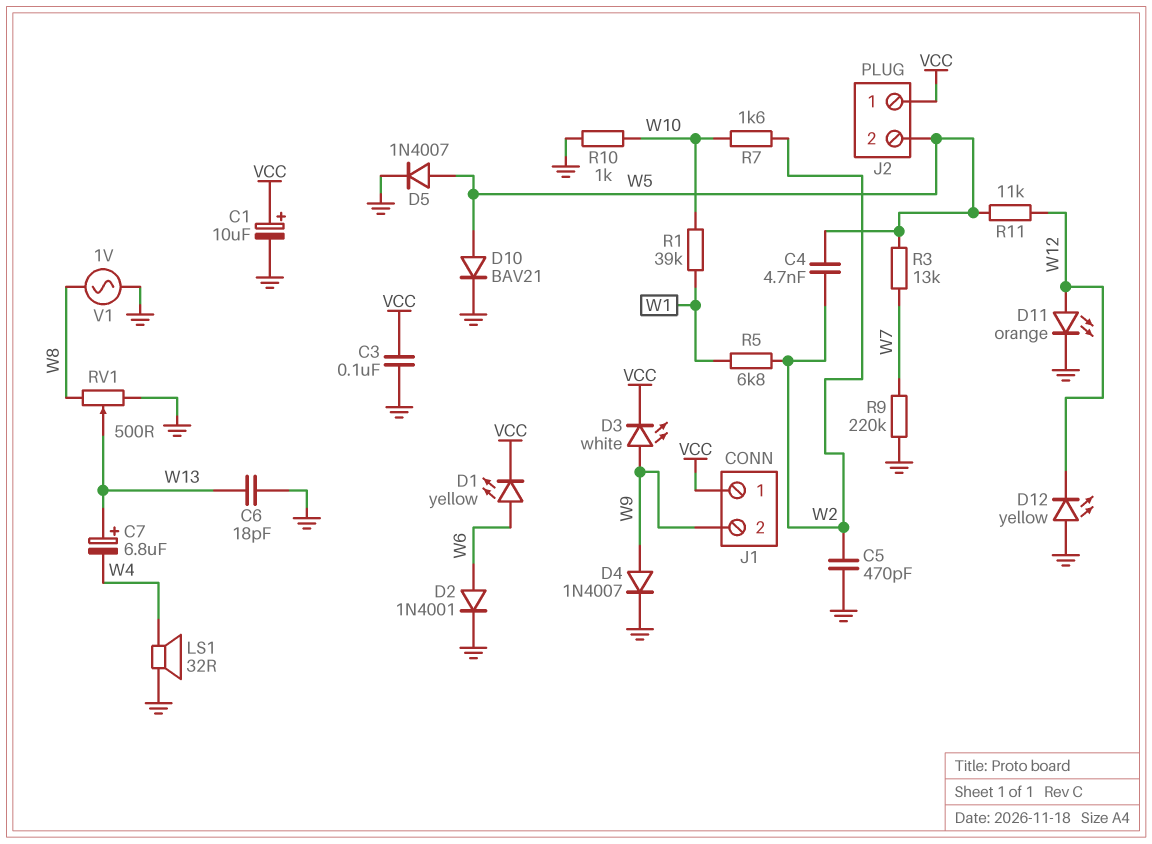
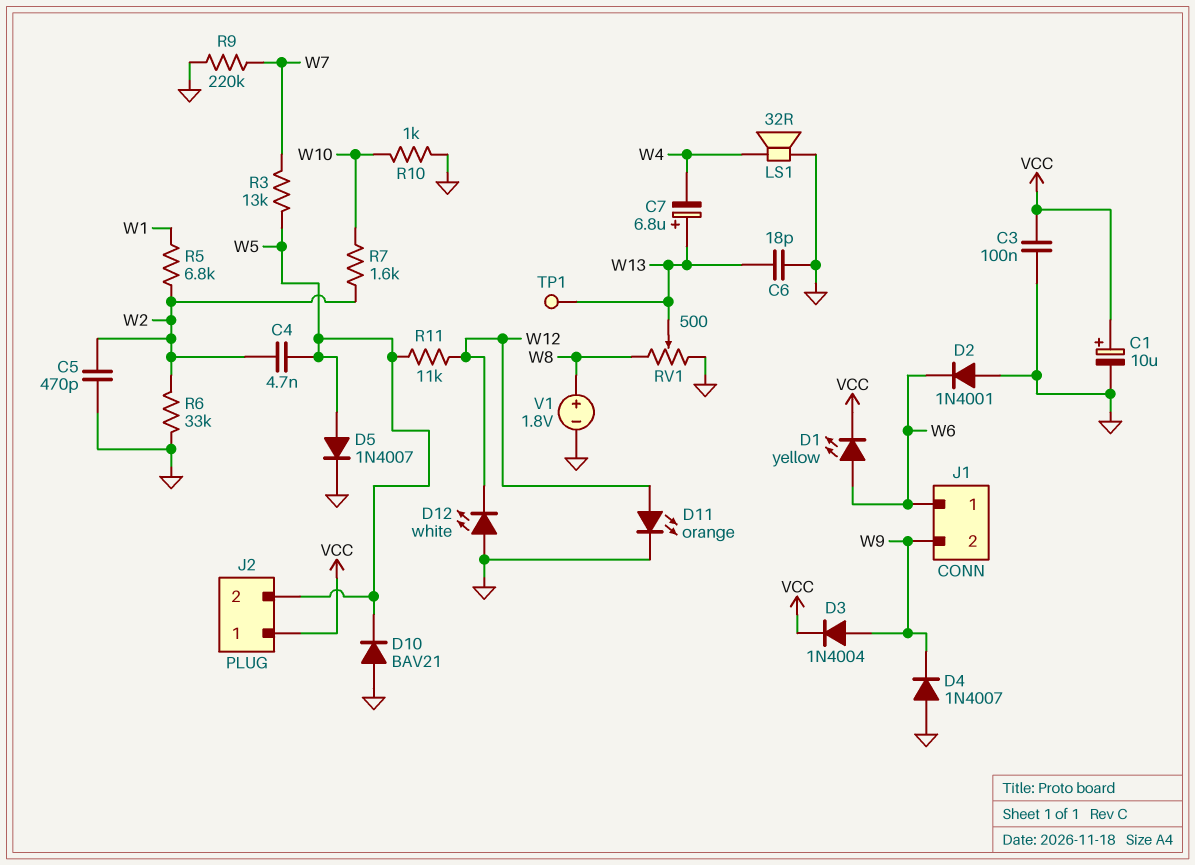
D2: diode 1N4001 (A W6, K GND) -> diode 1N4001 (A GND, K W6)
D3: LED white (A W9, K VCC) -> diode 1N4004 (A W9, K VCC)
D4: diode 1N4007 (A W9, K GND) -> diode 1N4007 (A GND, K W9)
D10: diode BAV21 (A W5, K GND) -> diode BAV21 (A GND, K W5)
D12: LED yellow (A GND, K W12) -> LED white (A GND, K W12)
J1 pin 1: VCC -> W6
R1: 39k (W1, W10) -> none
R6: none -> 33k (GND, W2)
TP1: none -> test point (W13)
V1: AC 1V (GND, W8) -> 1.8V (plus W8, minus GND)

